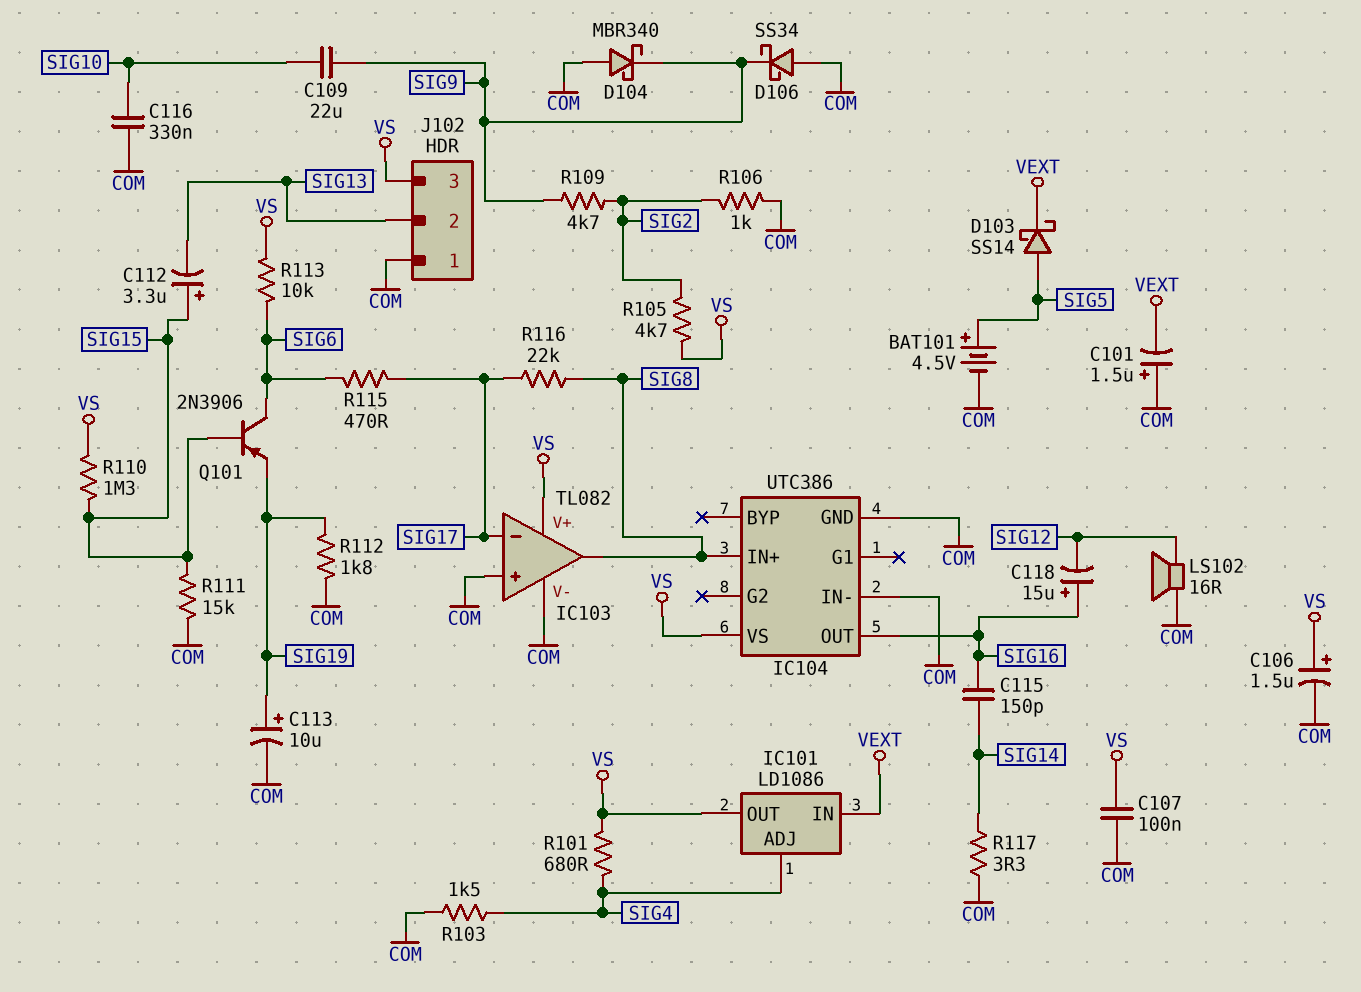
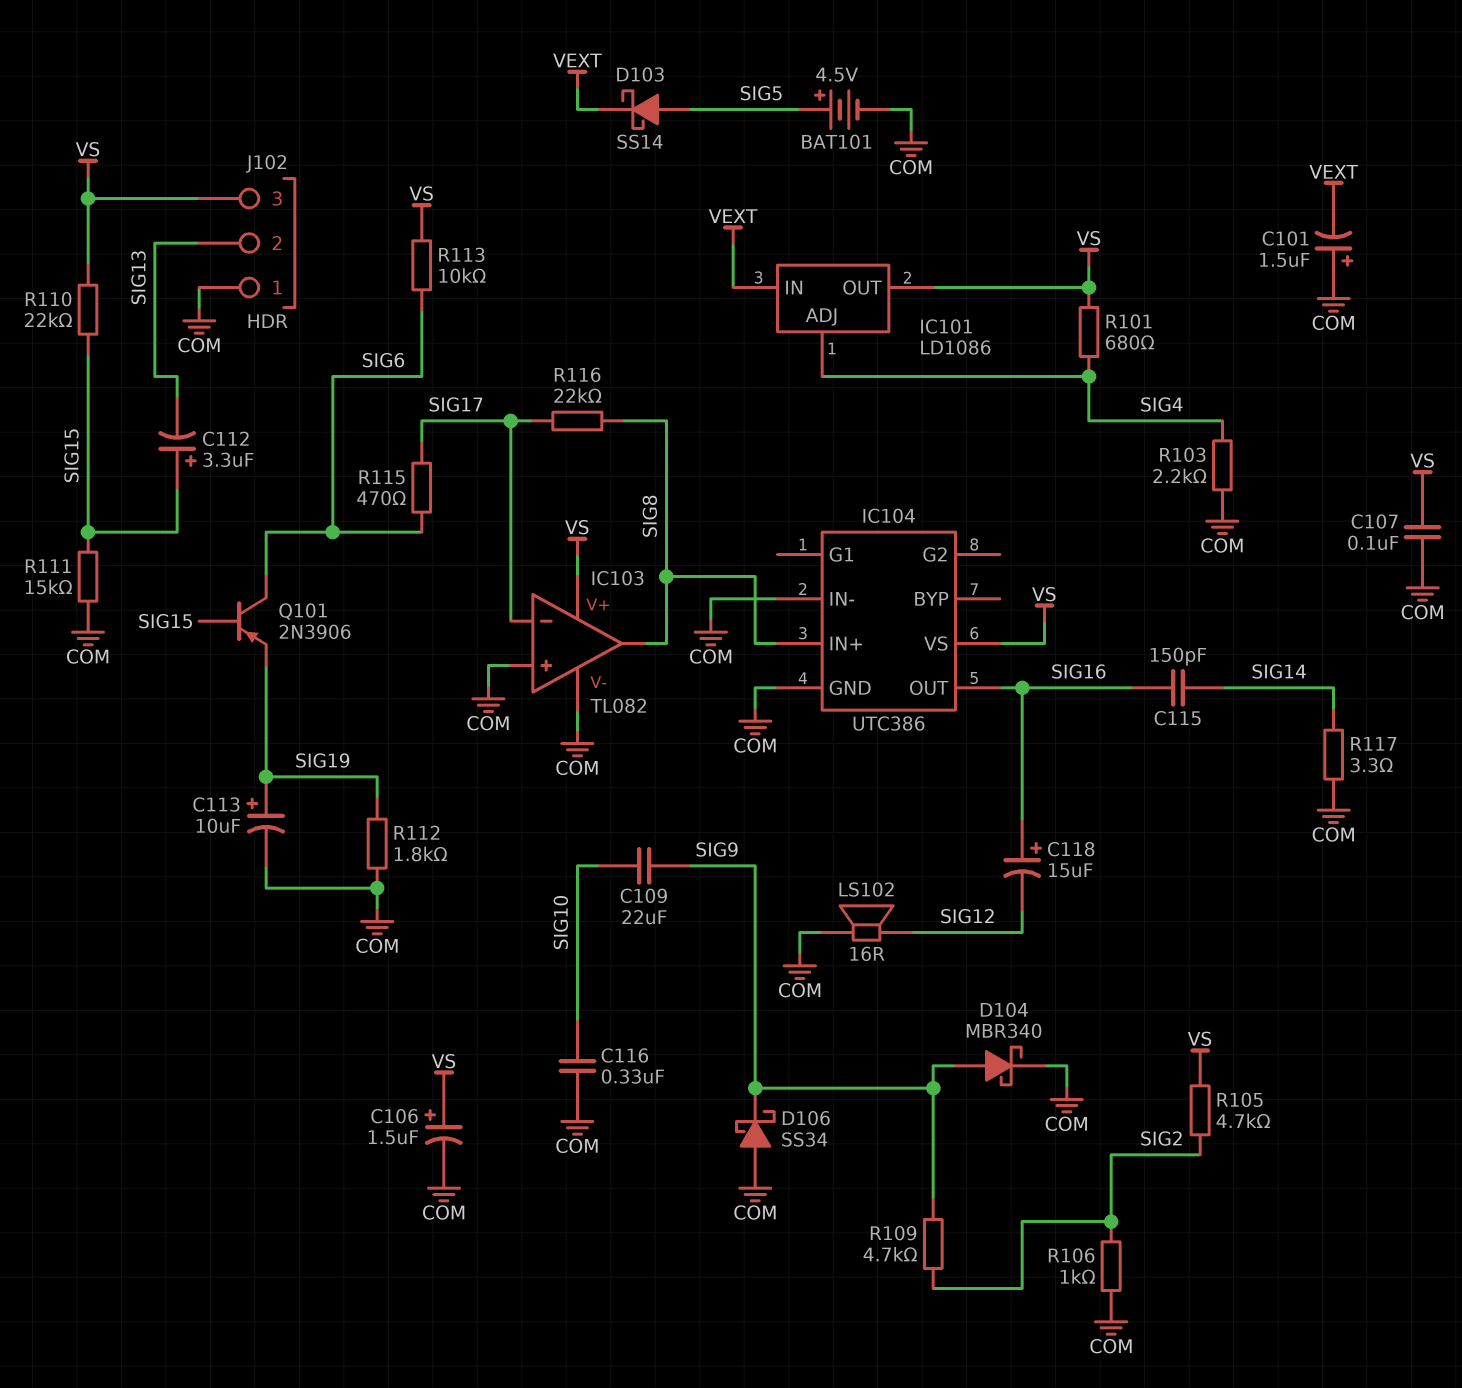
D104: schottky MBR340 (A COM, K SIG9) -> schottky MBR340 (A SIG9, K COM)
R103: 1.5k (COM, SIG4) -> 2.2k (COM, SIG4)
R110: 1.3M (SIG15, VS) -> 22k (SIG15, VS)

